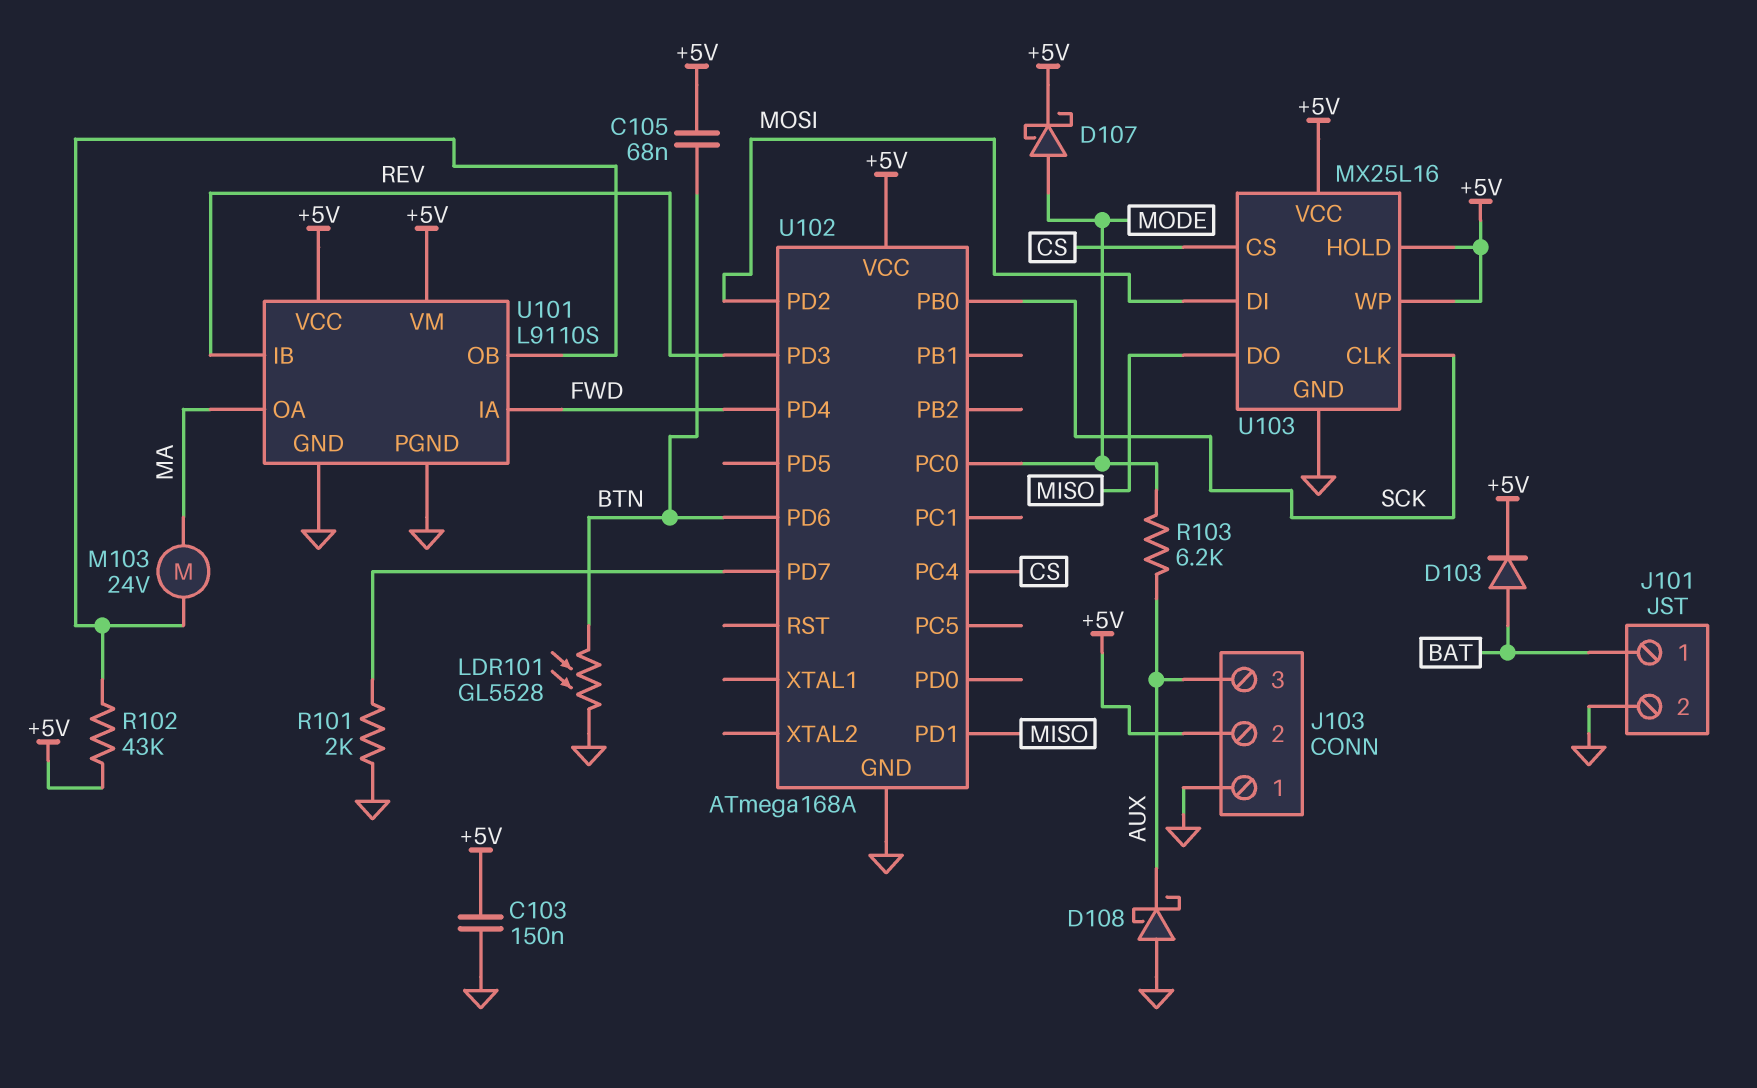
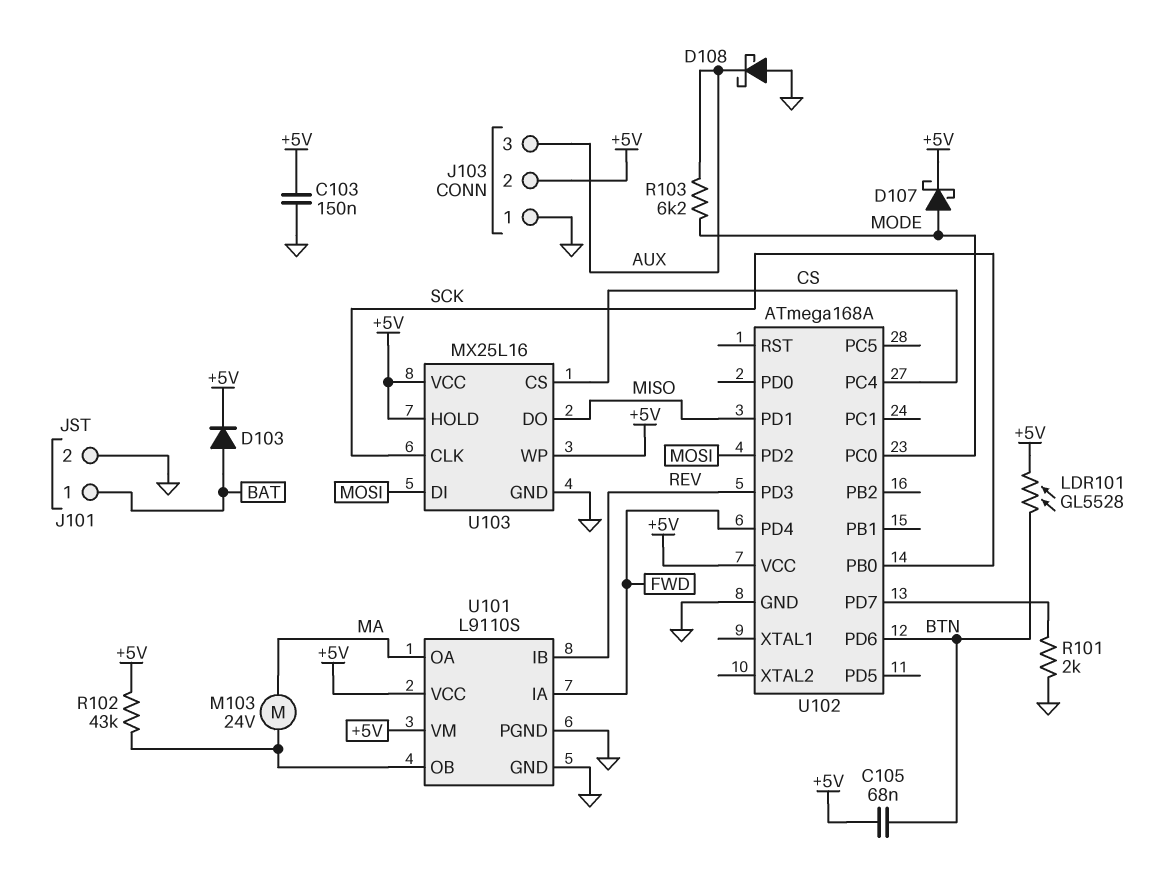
LDR101: GL5528 (BTN, GND) -> GL5528 (+5V, BTN)

